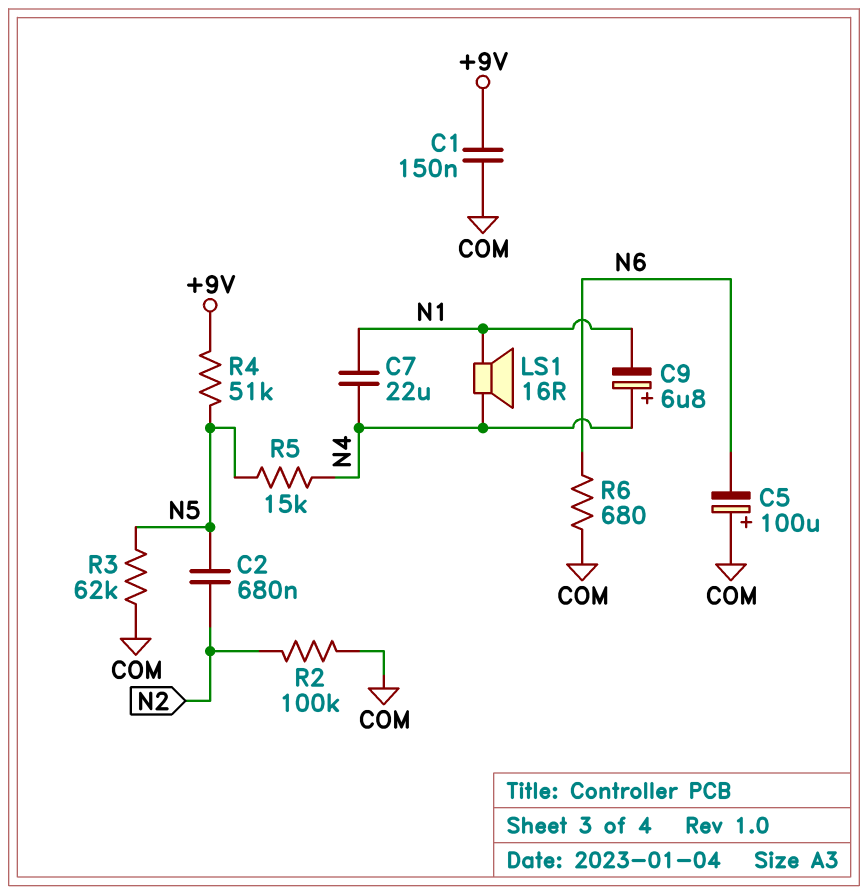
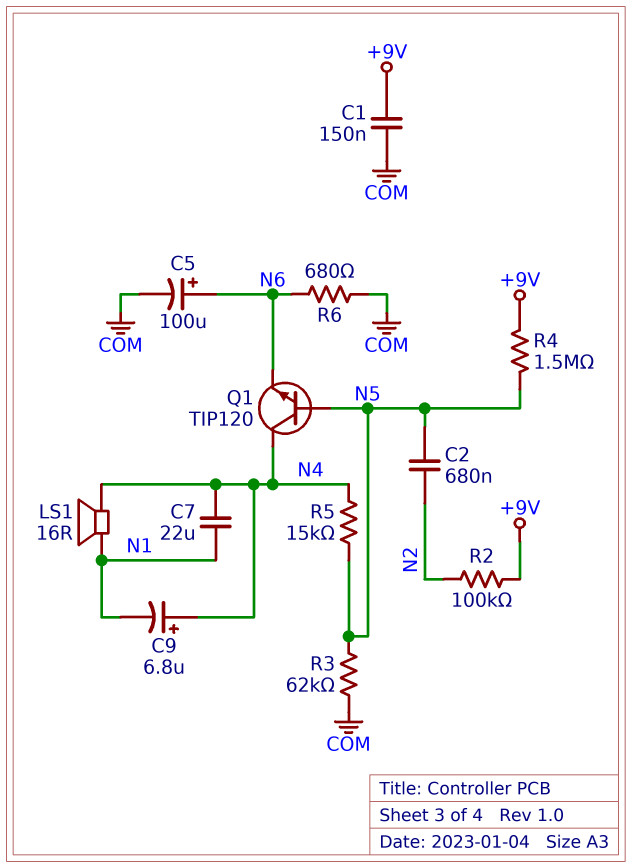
C5: 100uF (plus COM, minus N6) -> 100uF (plus N6, minus COM)
Q1: none -> NPN TIP120 (B N5, C N4, E N6)
R2: 100k (COM, N2) -> 100k (+9V, N2)
R4: 51k (+9V, N5) -> 1.5M (+9V, N5)

